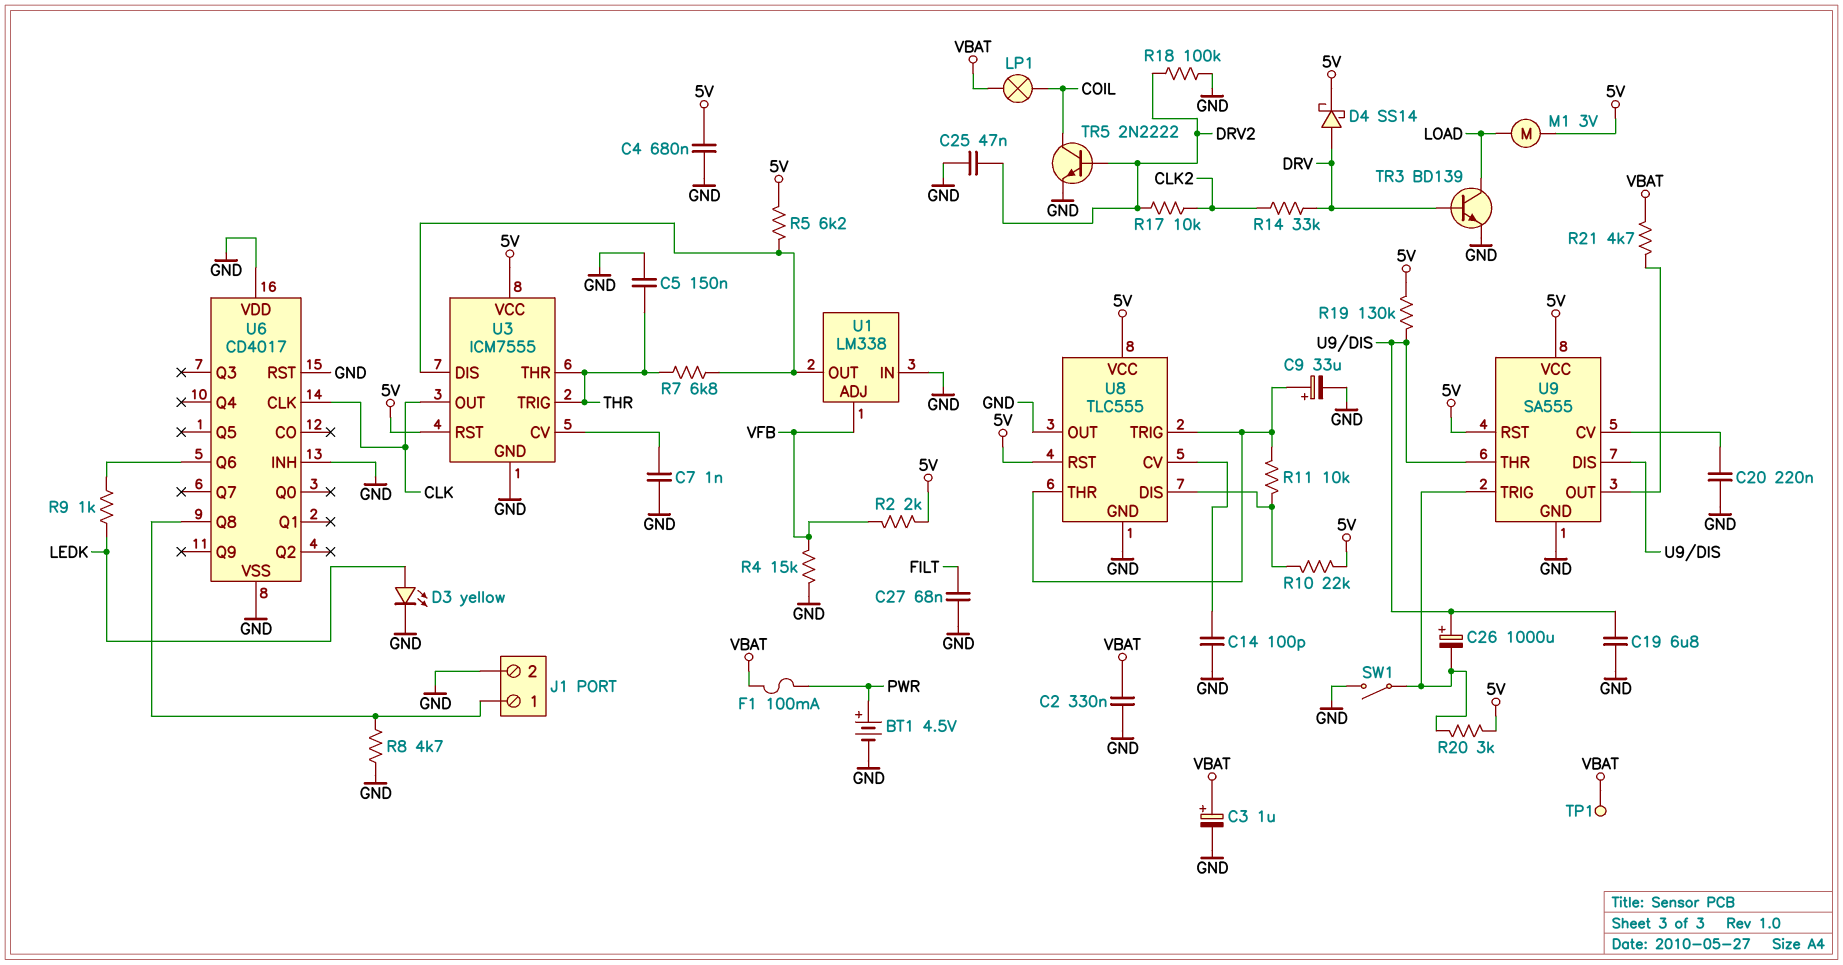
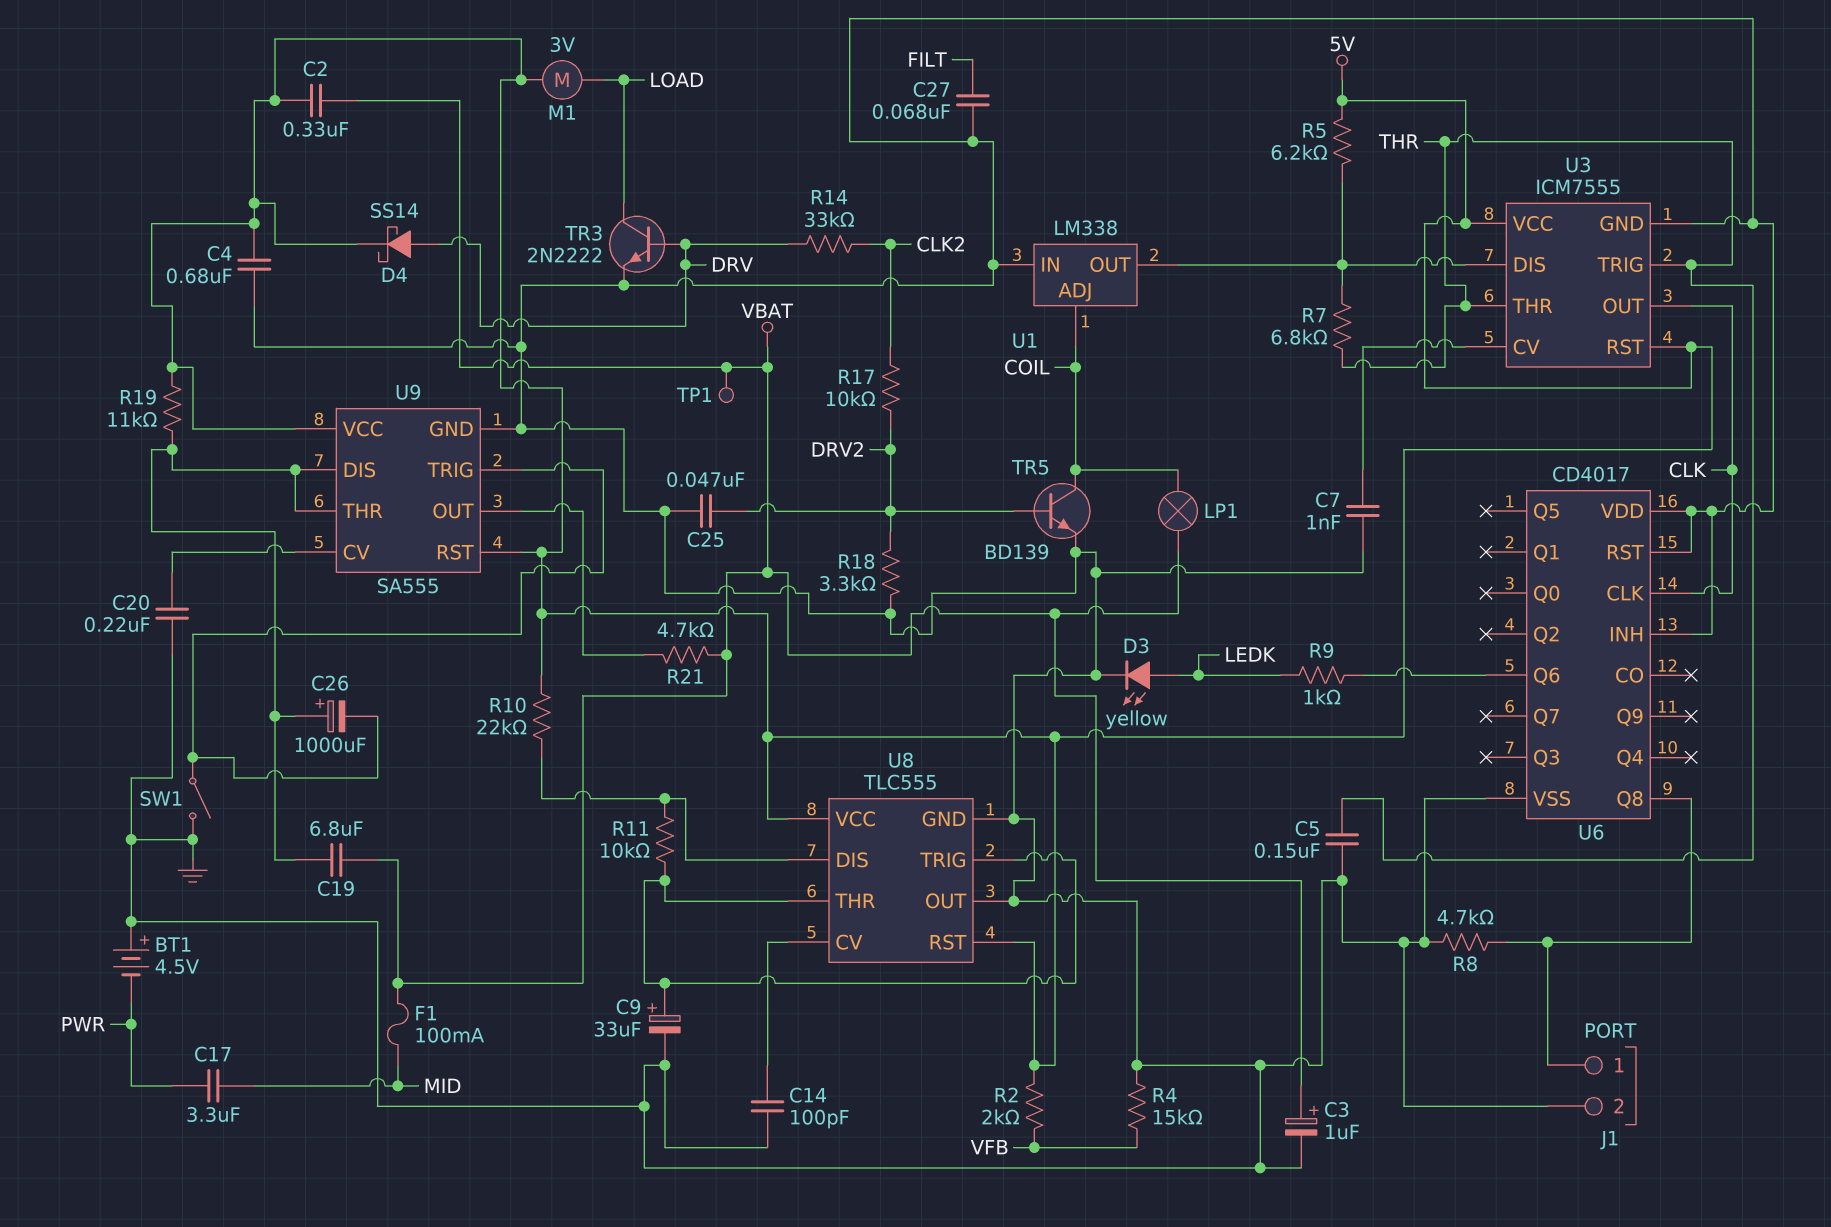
BT1: 4.5V (plus PWR, minus GND) -> 4.5V (plus GND, minus PWR)
C2: 330nF (GND, VBAT) -> 330nF (5V, VBAT)
C17: none -> 3.3uF (MID, PWR)
C19: 6.8uF (GND, U9/DIS) -> 6.8uF (U9/DIS, VBAT)
F1: 100mA (PWR, VBAT) -> 100mA (MID, VBAT)
R18: 100k (DRV2, GND) -> 3.3k (DRV2, GND)
R19: 130k (5V, U9/DIS) -> 11k (5V, U9/DIS)
R20: 3k (5V, U9/TRIG) -> none
TR3: NPN BD139 (B DRV, C LOAD, E GND) -> NPN 2N2222 (B DRV, C LOAD, E GND)
TR5: NPN 2N2222 (B DRV2, C COIL, E GND) -> NPN BD139 (B DRV2, C COIL, E GND)
U1 pin ADJ: VFB -> COIL

